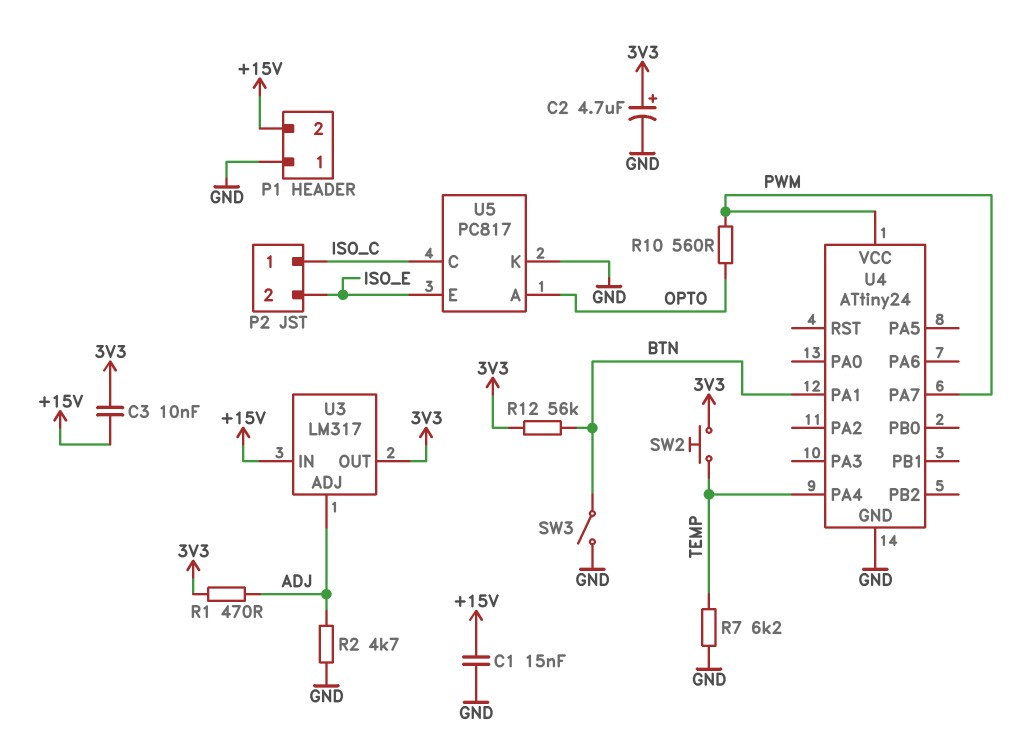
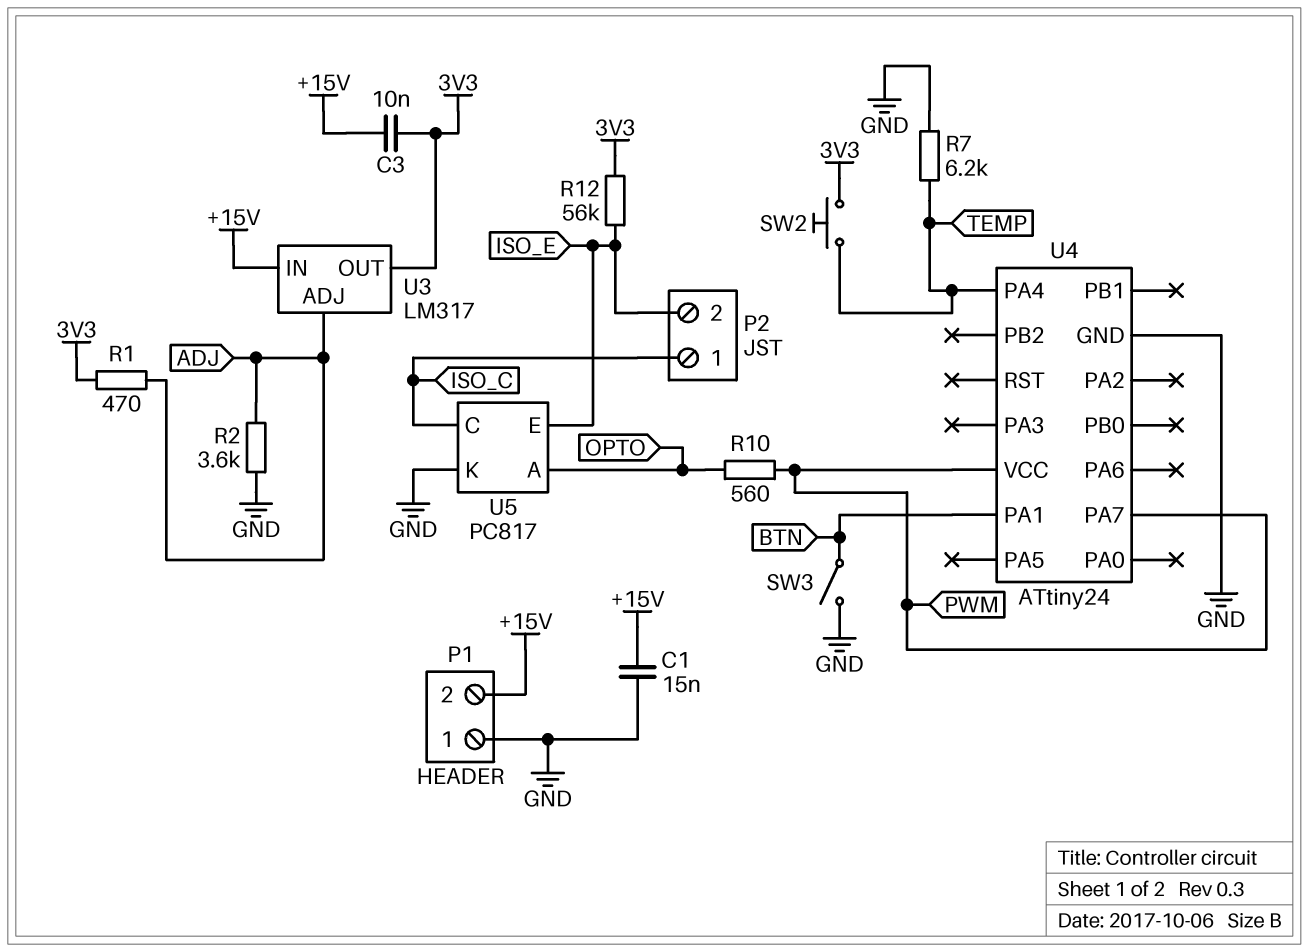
C2: 4.7uF (plus 3V3, minus GND) -> none
R2: 4.7k (ADJ, GND) -> 3.6k (ADJ, GND)
R12: 56k (3V3, BTN) -> 56k (3V3, ISO_E)

